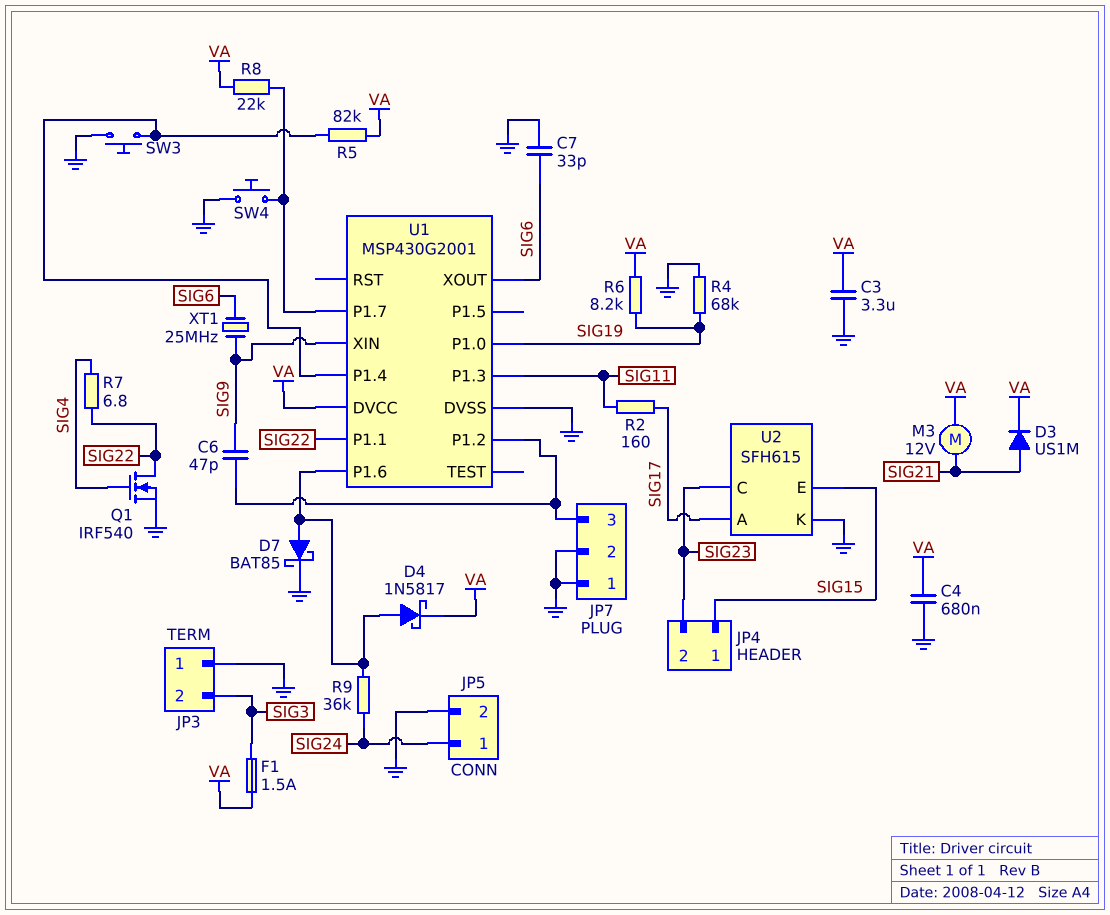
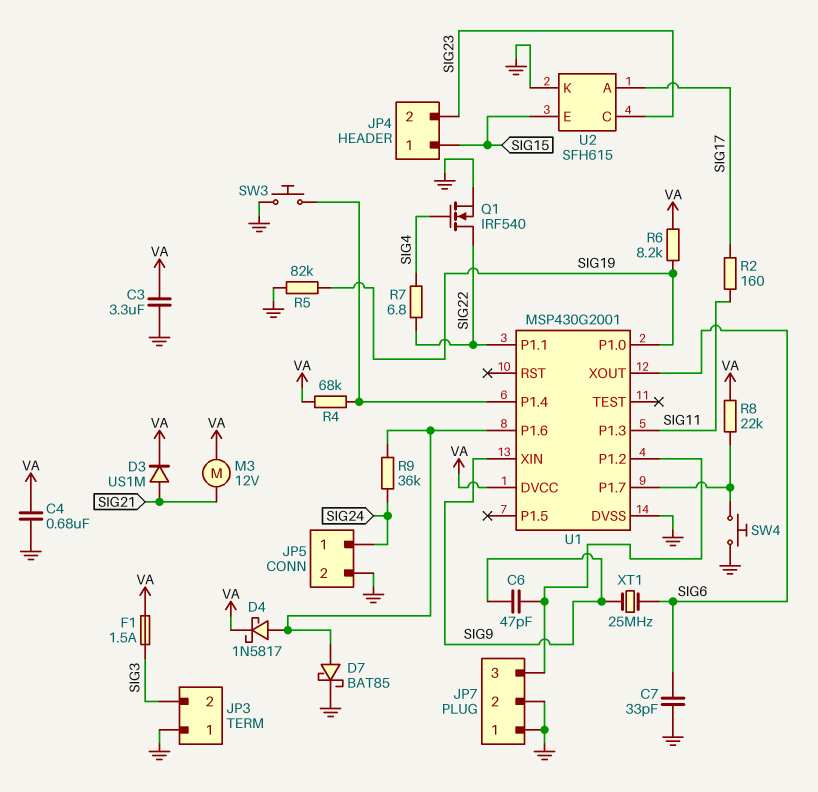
R4: 68k (GND, SIG19) -> 68k (U1/P1.4, VA)
R5: 82k (U1/P1.4, VA) -> 82k (GND, SIG19)

